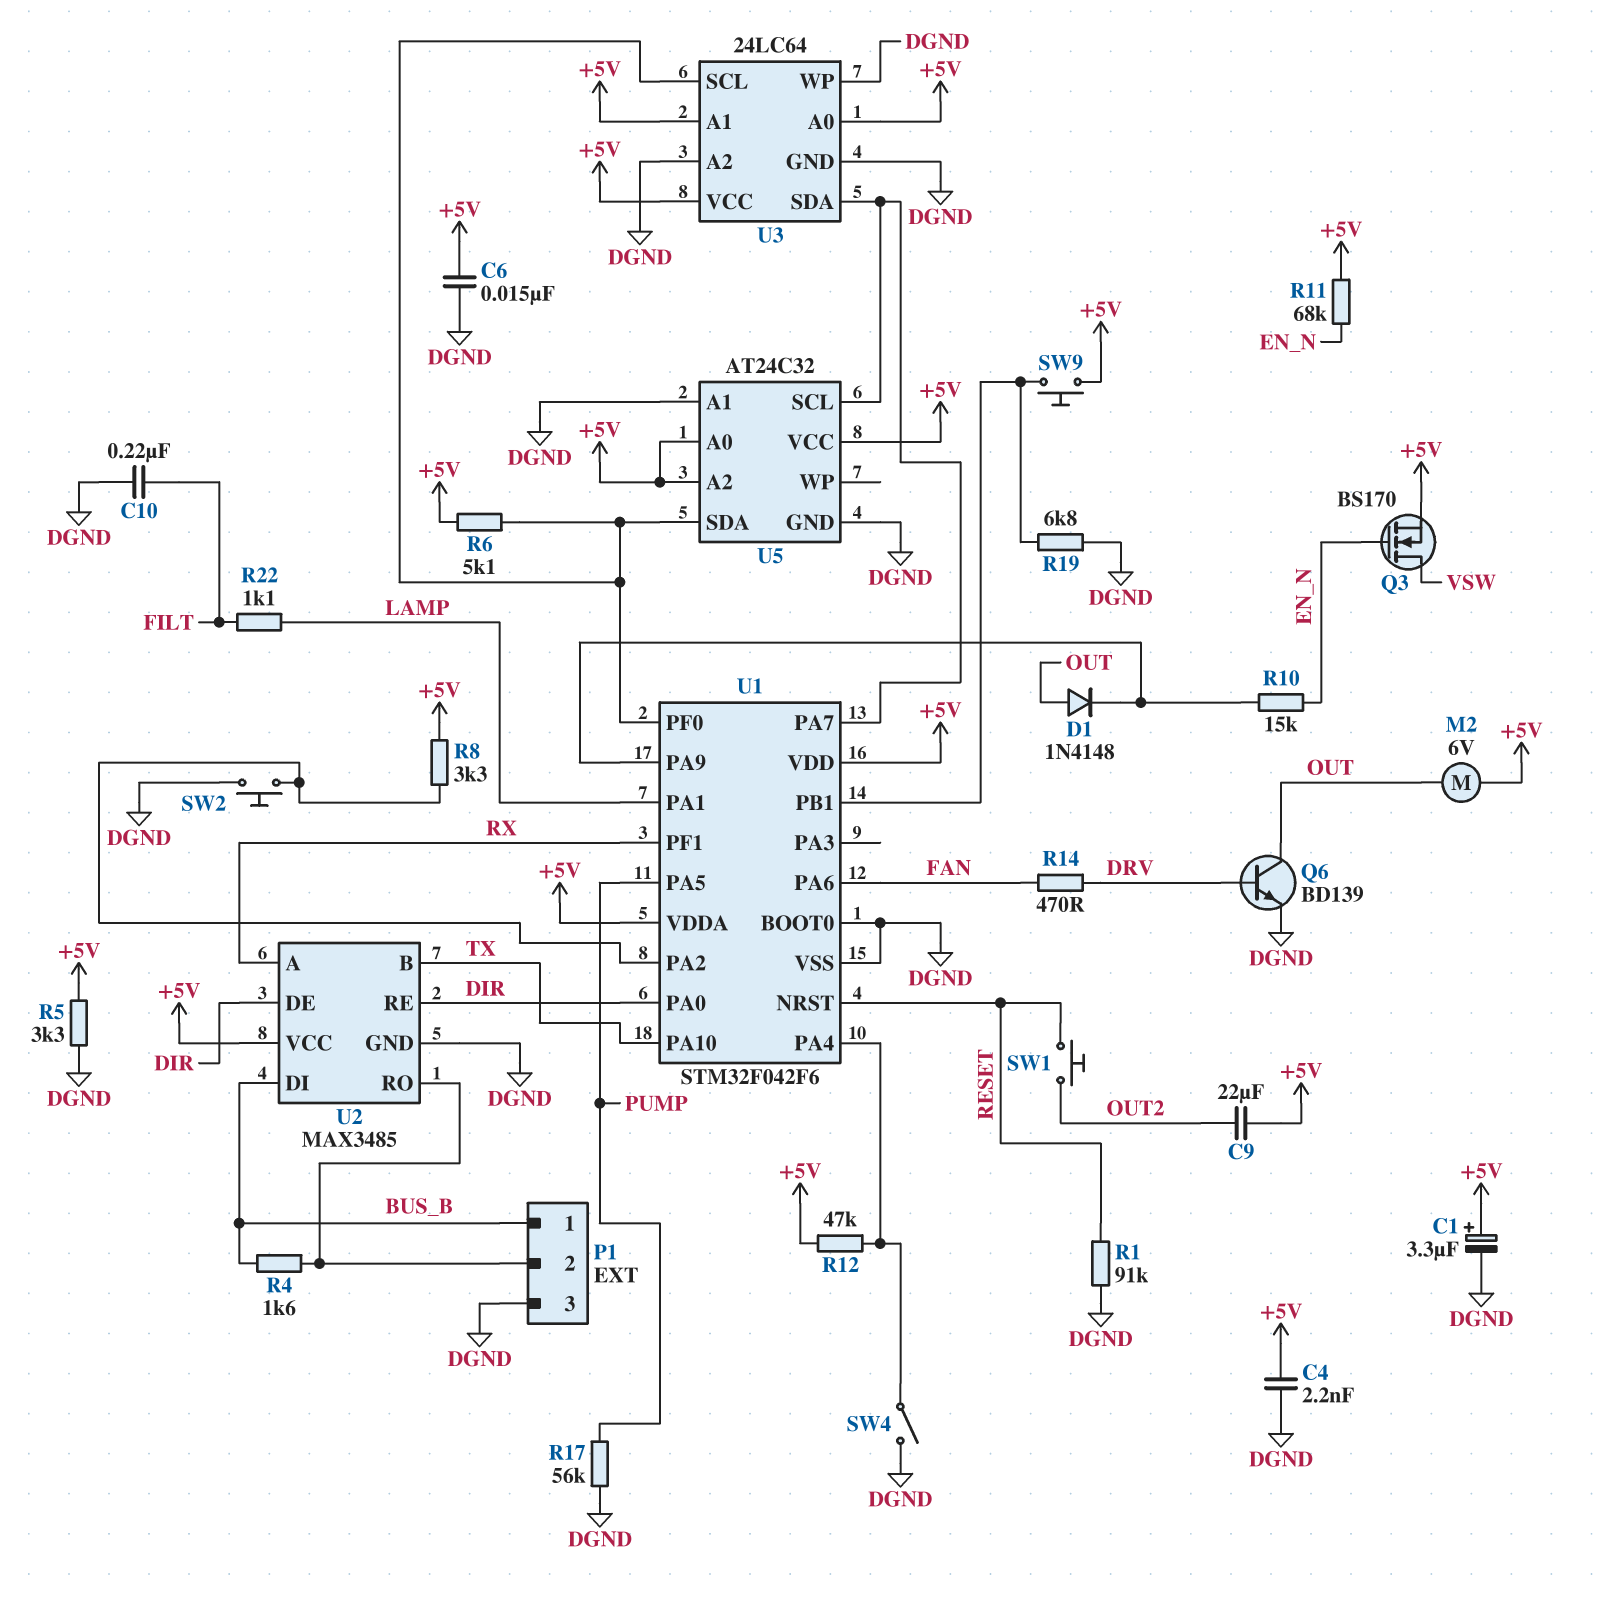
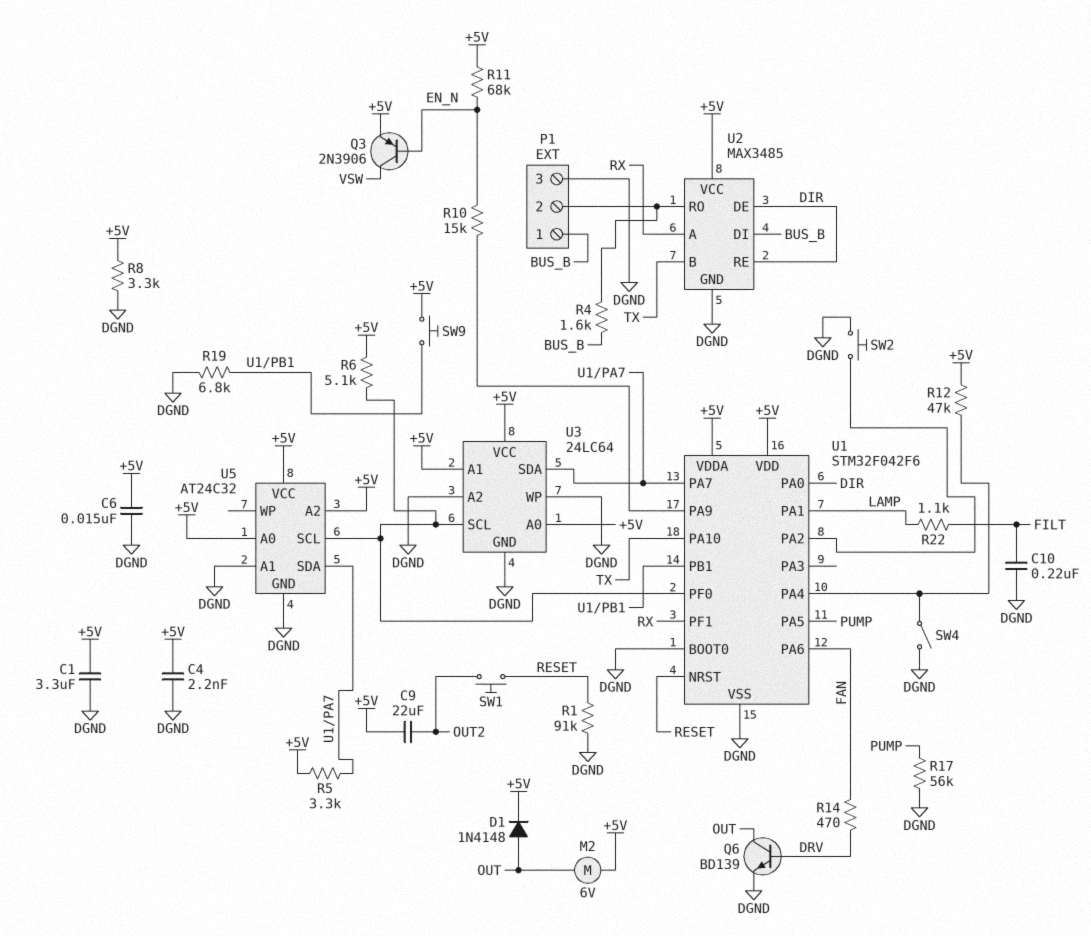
C1: 3.3uF (plus +5V, minus DGND) -> 3.3uF (+5V, DGND)
D1: diode 1N4148 (A OUT, K U1/PA9) -> diode 1N4148 (A OUT, K +5V)
Q3: NMOS BS170 (G EN_N, D VSW, S +5V) -> PNP 2N3906 (B EN_N, C VSW, E +5V)
R5: 3.3k (+5V, DGND) -> 3.3k (+5V, U1/PA7)
R8: 3.3k (+5V, U1/PA2) -> 3.3k (+5V, DGND)
U5 pin SCL: U1/PA7 -> U1/PF0
U5 pin SDA: U1/PF0 -> U1/PA7

